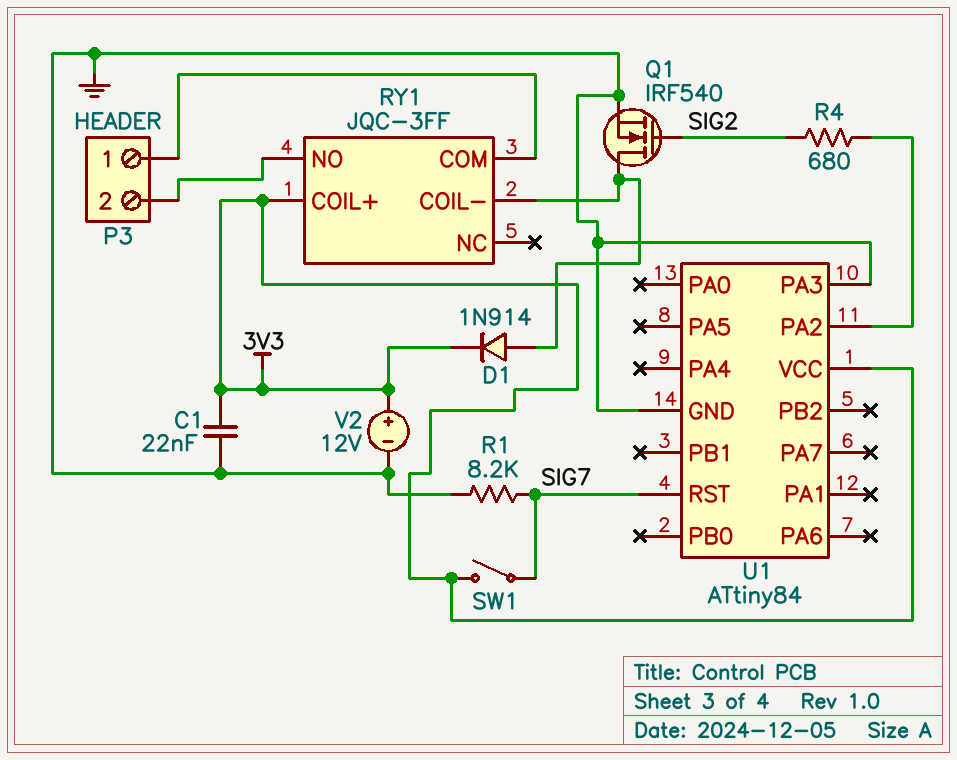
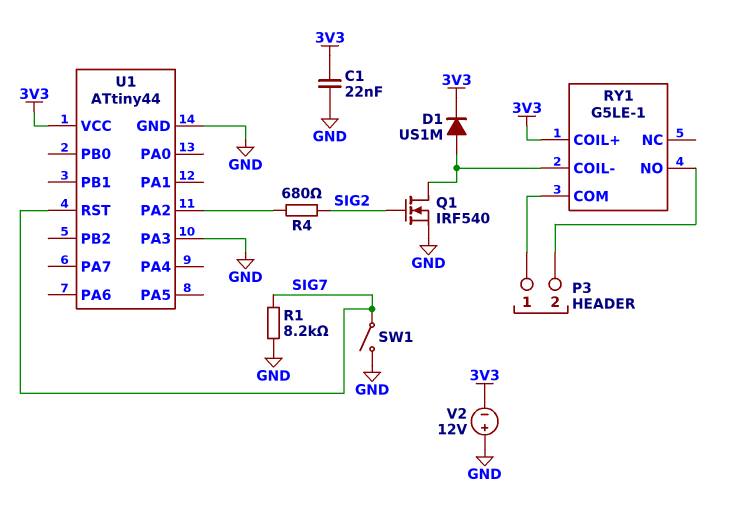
D1: diode 1N914 (A RY1/COIL-, K 3V3) -> diode US1M (A RY1/COIL-, K 3V3)
RY1: JQC-3FF -> G5LE-1
SW1: switch (3V3, SIG7) -> switch (GND, SIG7)
U1: ATtiny84 -> ATtiny44
V2: 12V (plus 3V3, minus GND) -> 12V (plus GND, minus 3V3)

